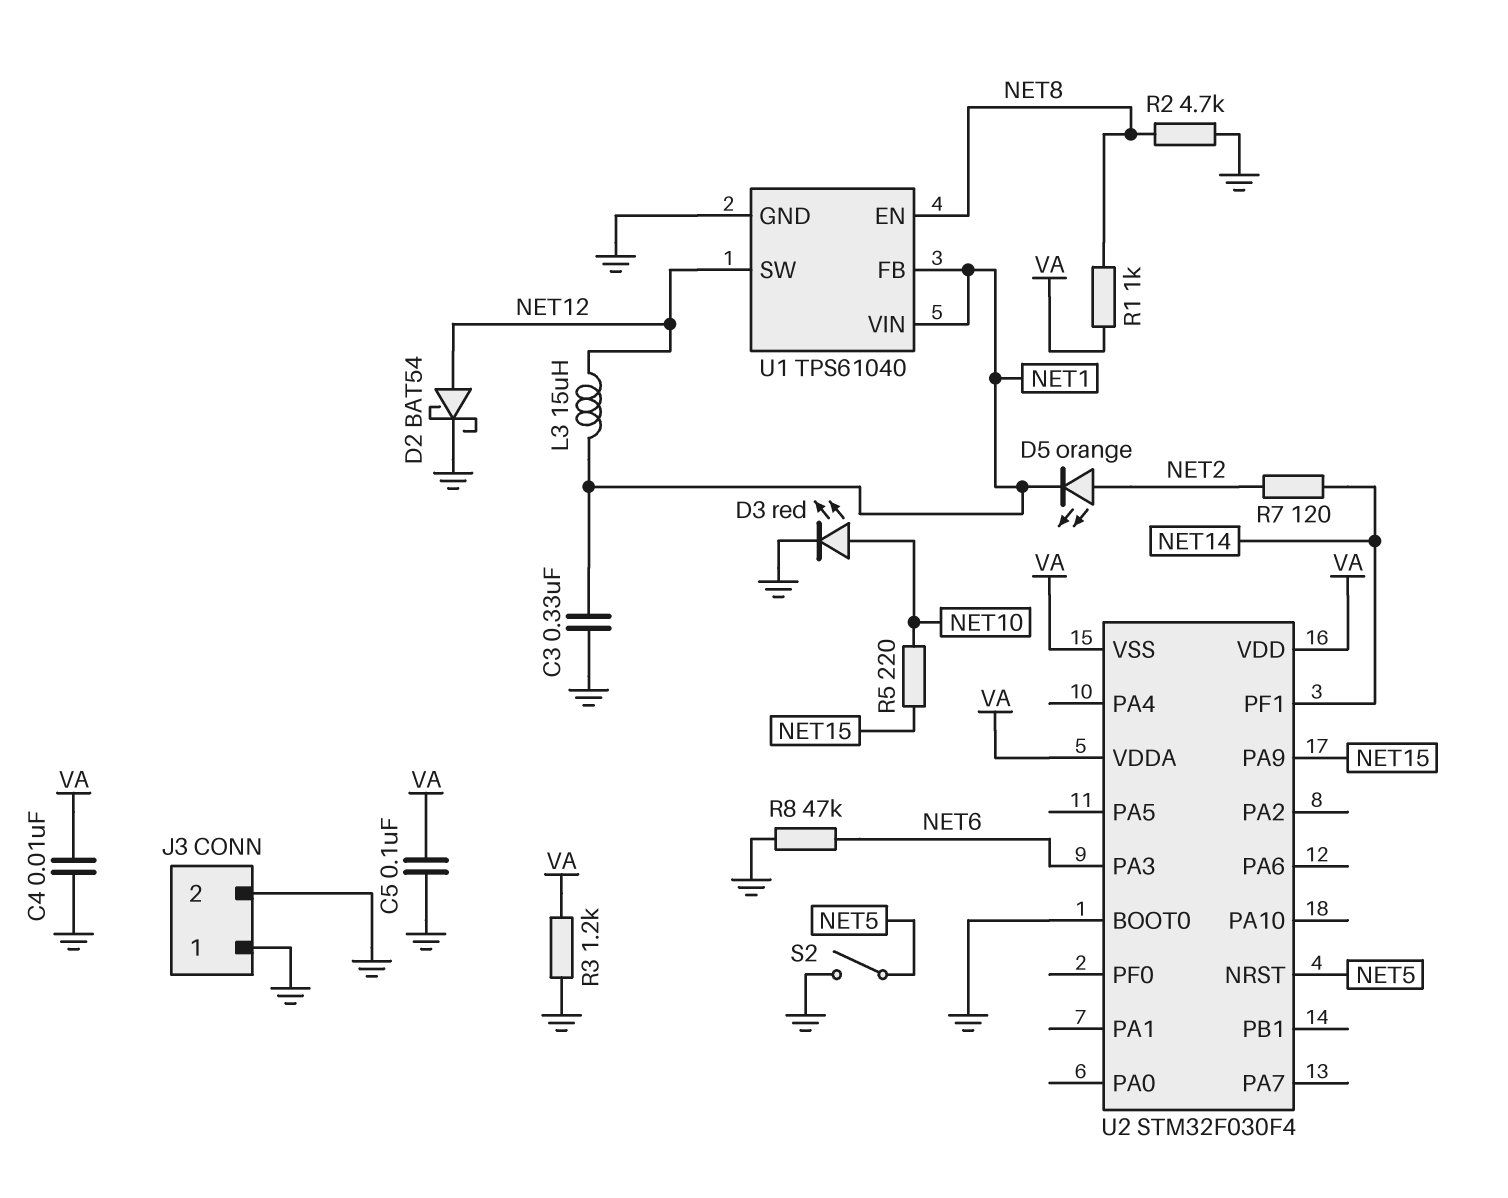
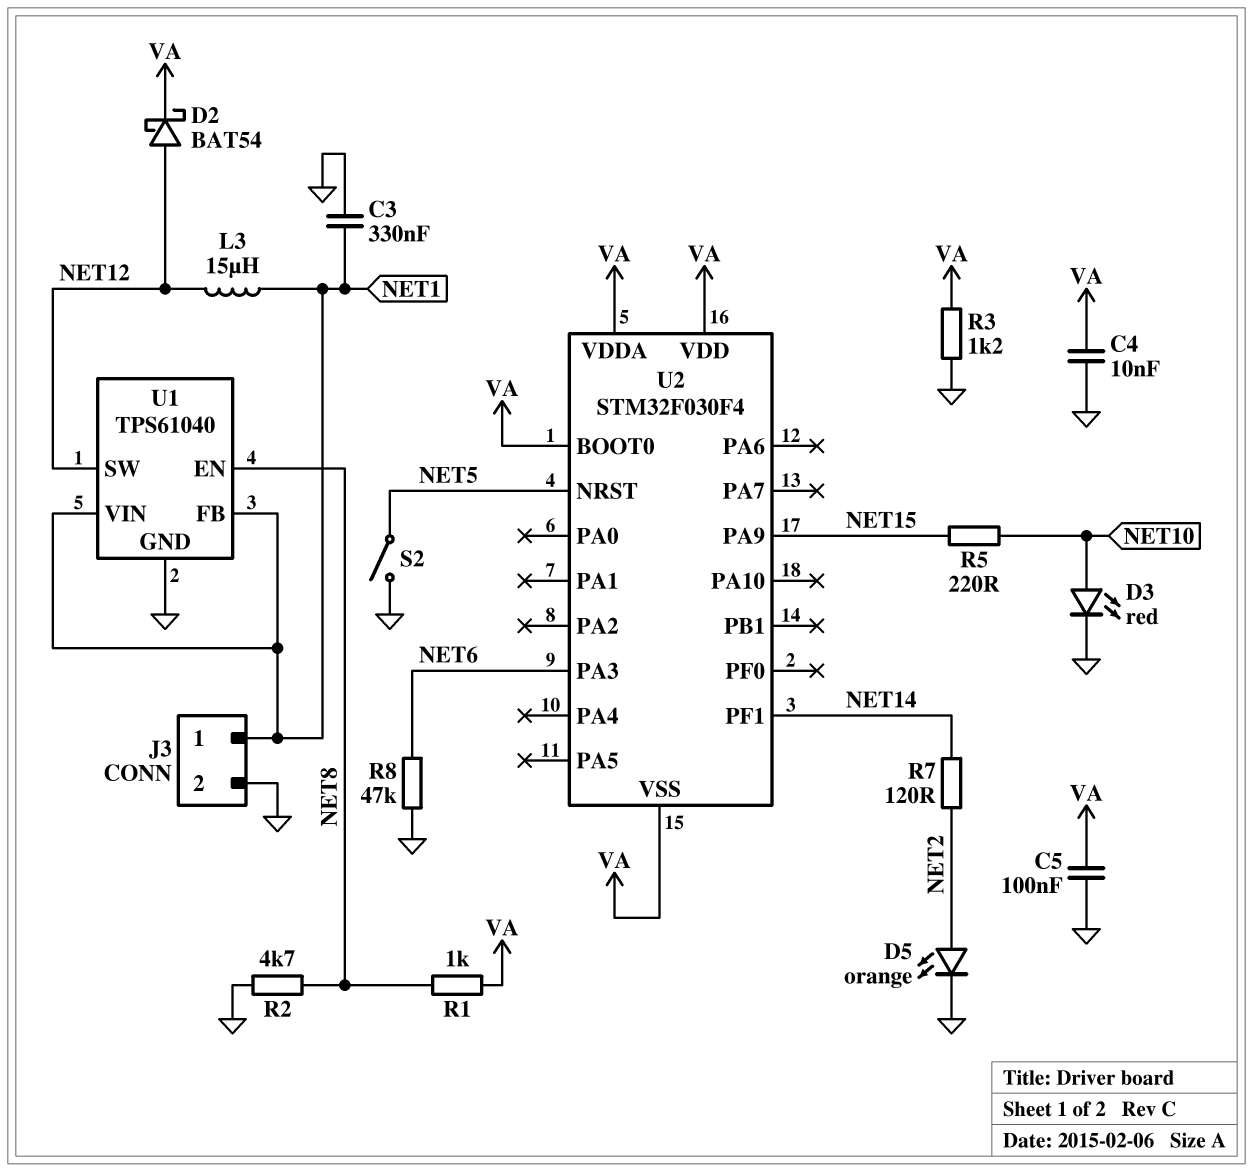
D2: schottky BAT54 (A NET12, K GND) -> schottky BAT54 (A NET12, K VA)
D5: LED orange (A NET2, K NET1) -> LED orange (A NET2, K GND)
J3 pin 1: GND -> NET1
U2 pin BOOT0: GND -> VA

